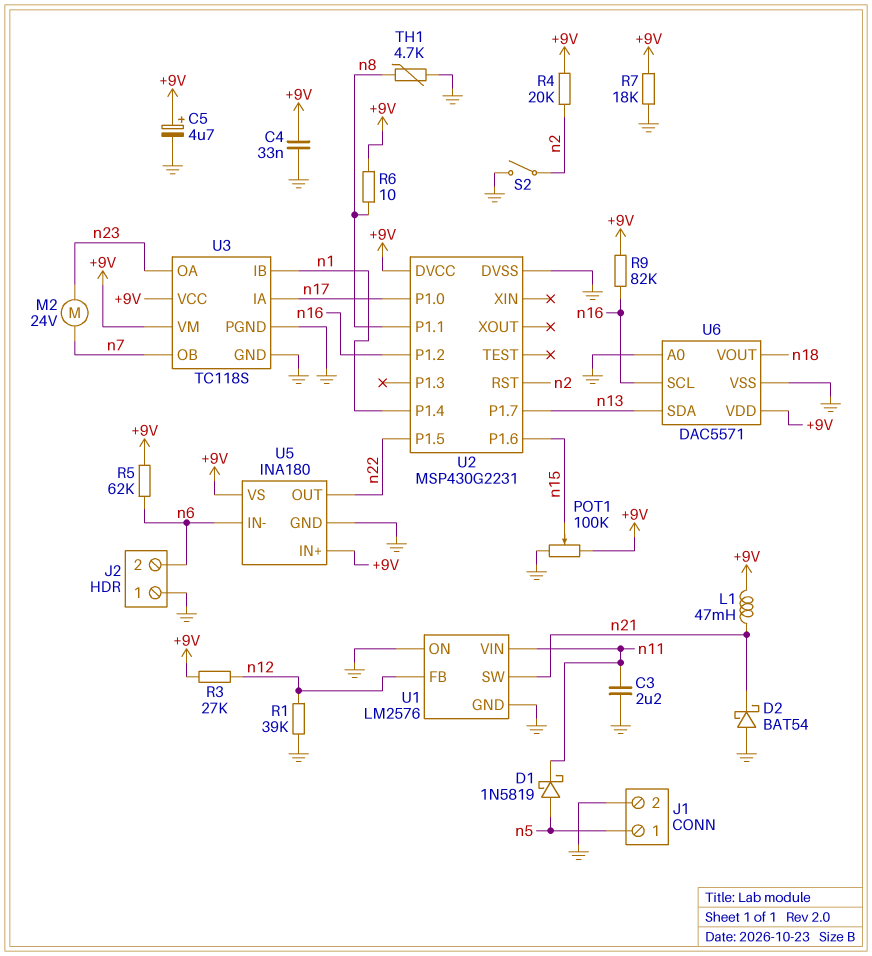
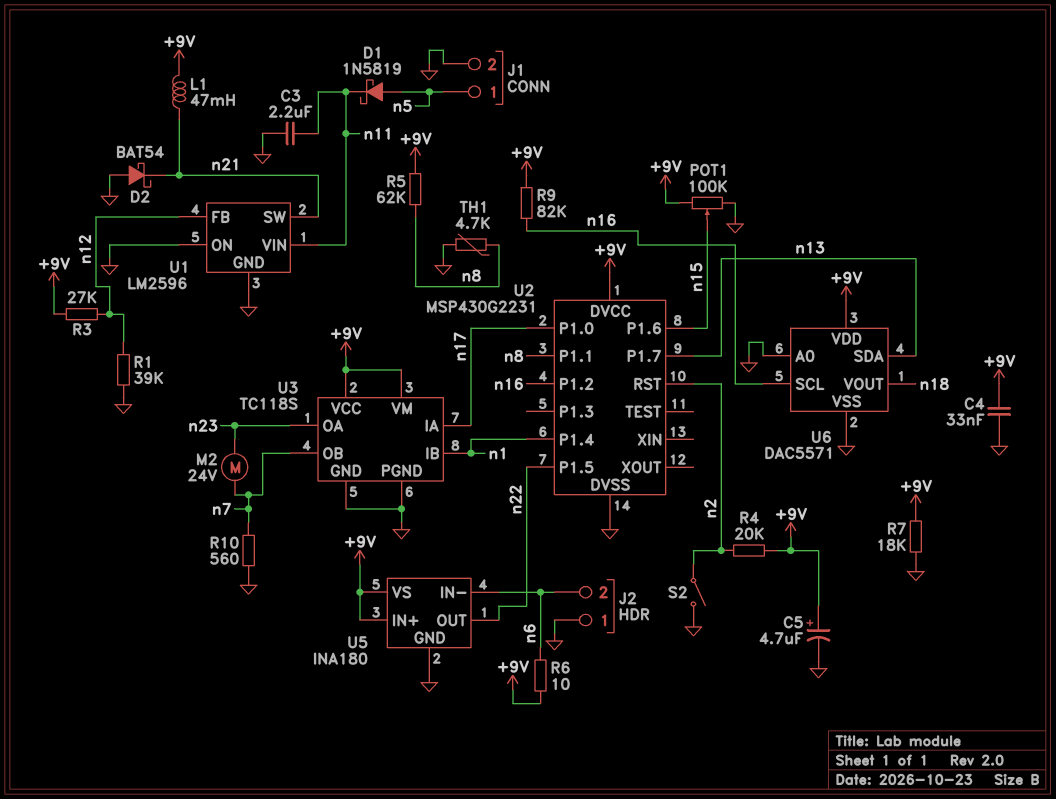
R5: 62k (+9V, n6) -> 62k (+9V, n8)
R6: 10 (+9V, n8) -> 10 (+9V, n6)
R10: none -> 560 (GND, n7)
U1: LM2576 -> LM2596

